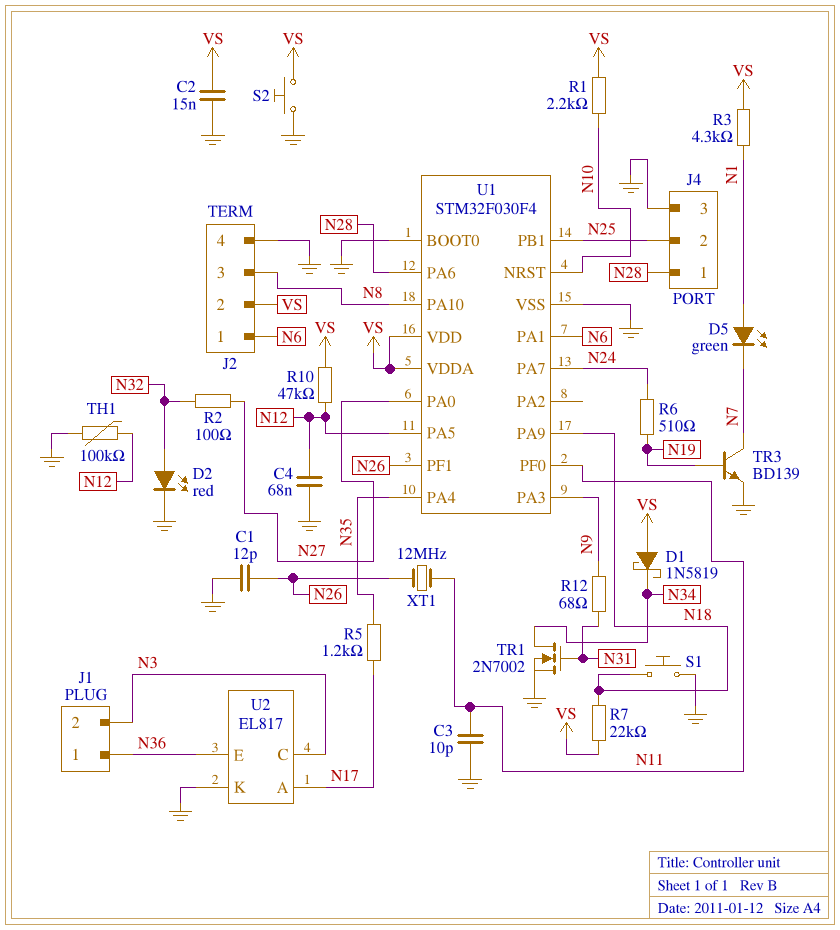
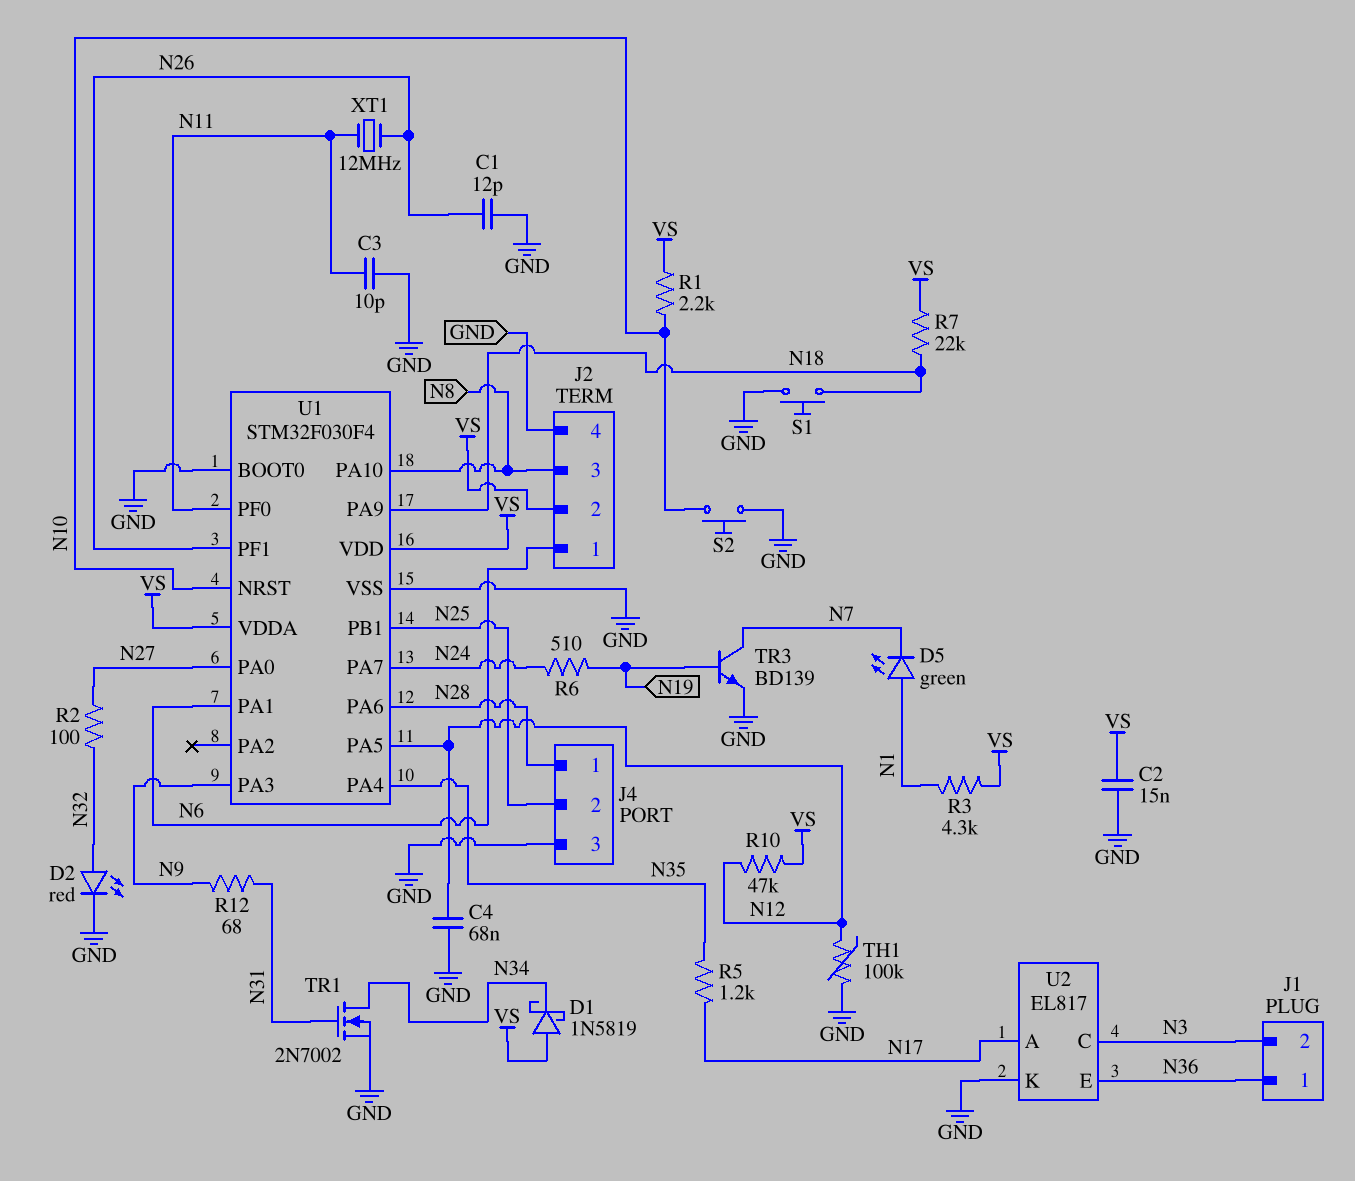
S2: button (GND, VS) -> button (GND, N10)

